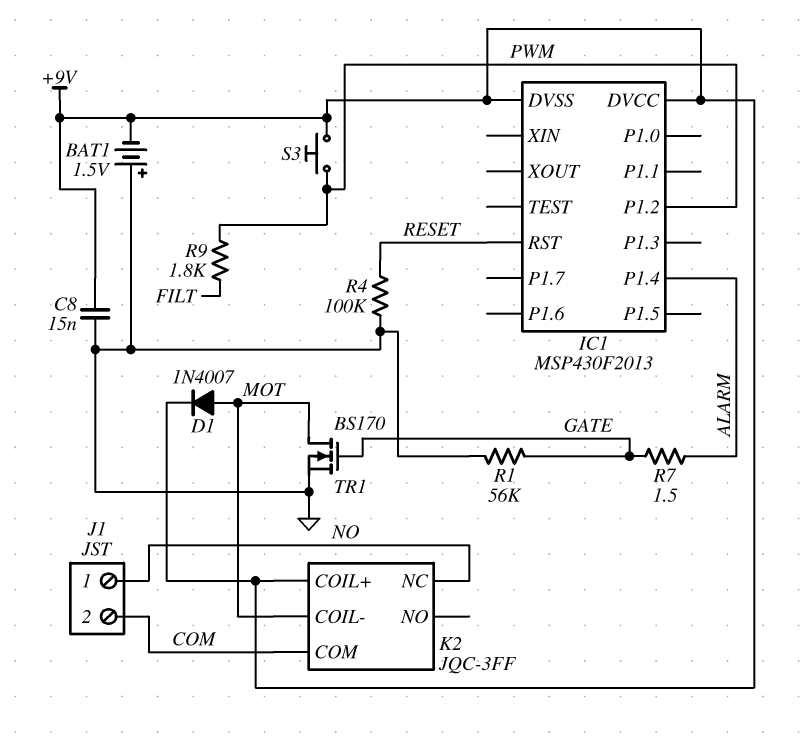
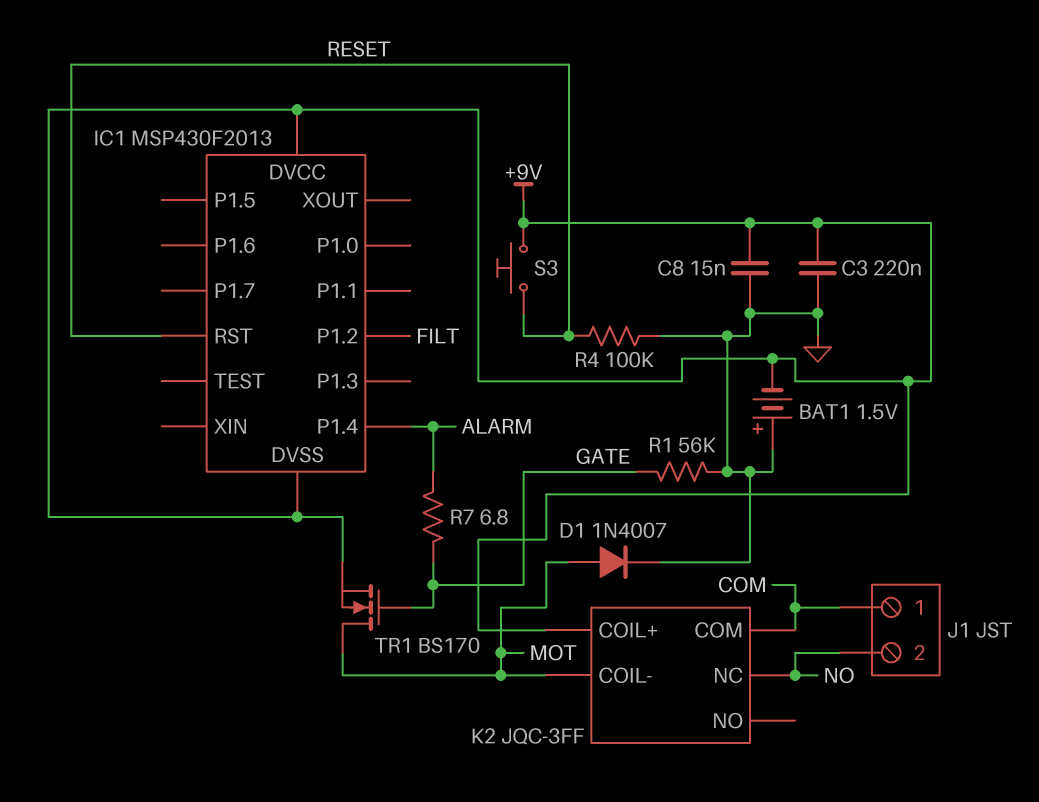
C3: none -> 220nF (+9V, GND)
D1: diode 1N4007 (A MOT, K +9V) -> diode 1N4007 (A MOT, K GND)
IC1 pin P1.2: PWM -> FILT
J1 pin 1: NO -> COM
J1 pin 2: COM -> NO
R7: 1.5 (ALARM, GATE) -> 6.8 (ALARM, GATE)
R9: 1.8k (FILT, PWM) -> none
S3: button (+9V, PWM) -> button (+9V, RESET)
TR1: NMOS BS170 (G GATE, D MOT, S GND) -> NMOS BS170 (G GATE, D MOT, S +9V)

